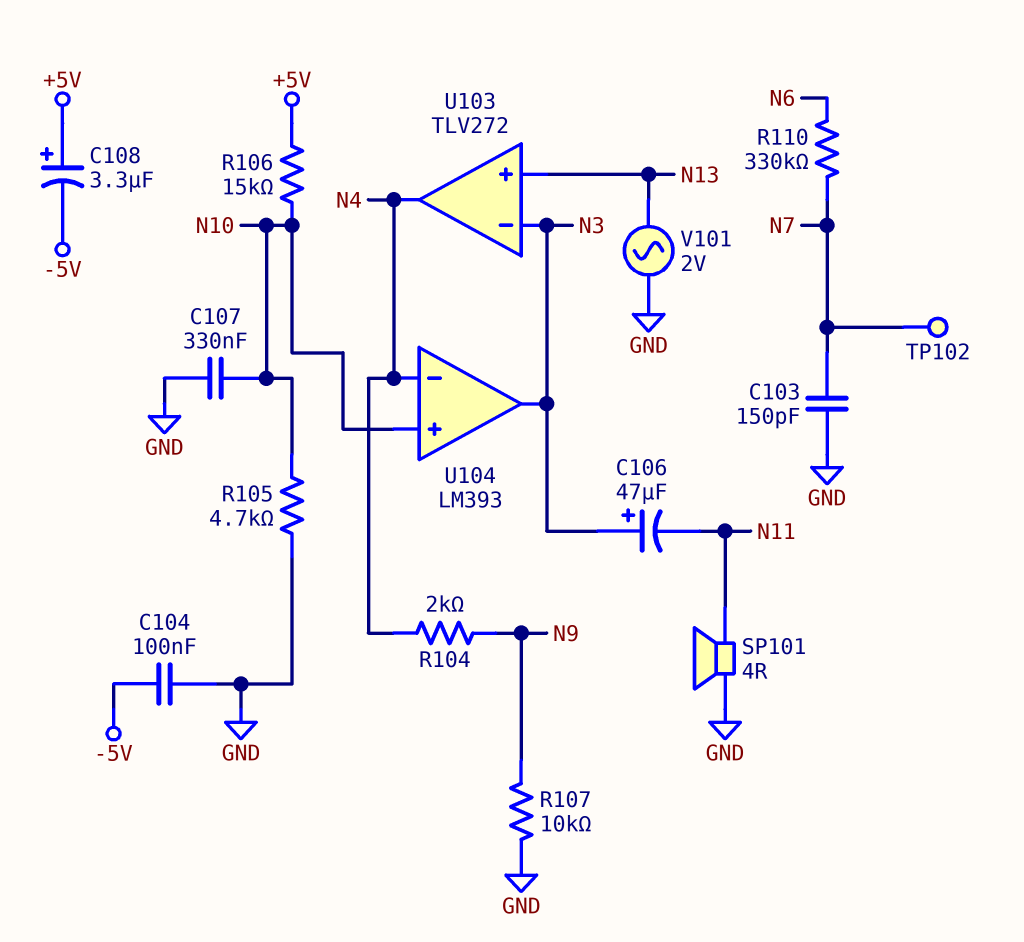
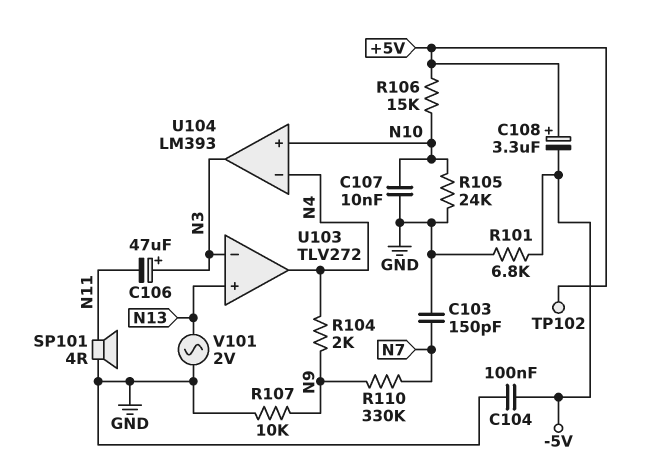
C107: 330nF (GND, N10) -> 10nF (GND, N10)
R101: none -> 6.8k (-5V, GND)
R105: 4.7k (GND, N10) -> 24k (GND, N10)
R110: 330k (N6, N7) -> 330k (N7, N9)
TP102: test point (N7) -> test point (+5V)

